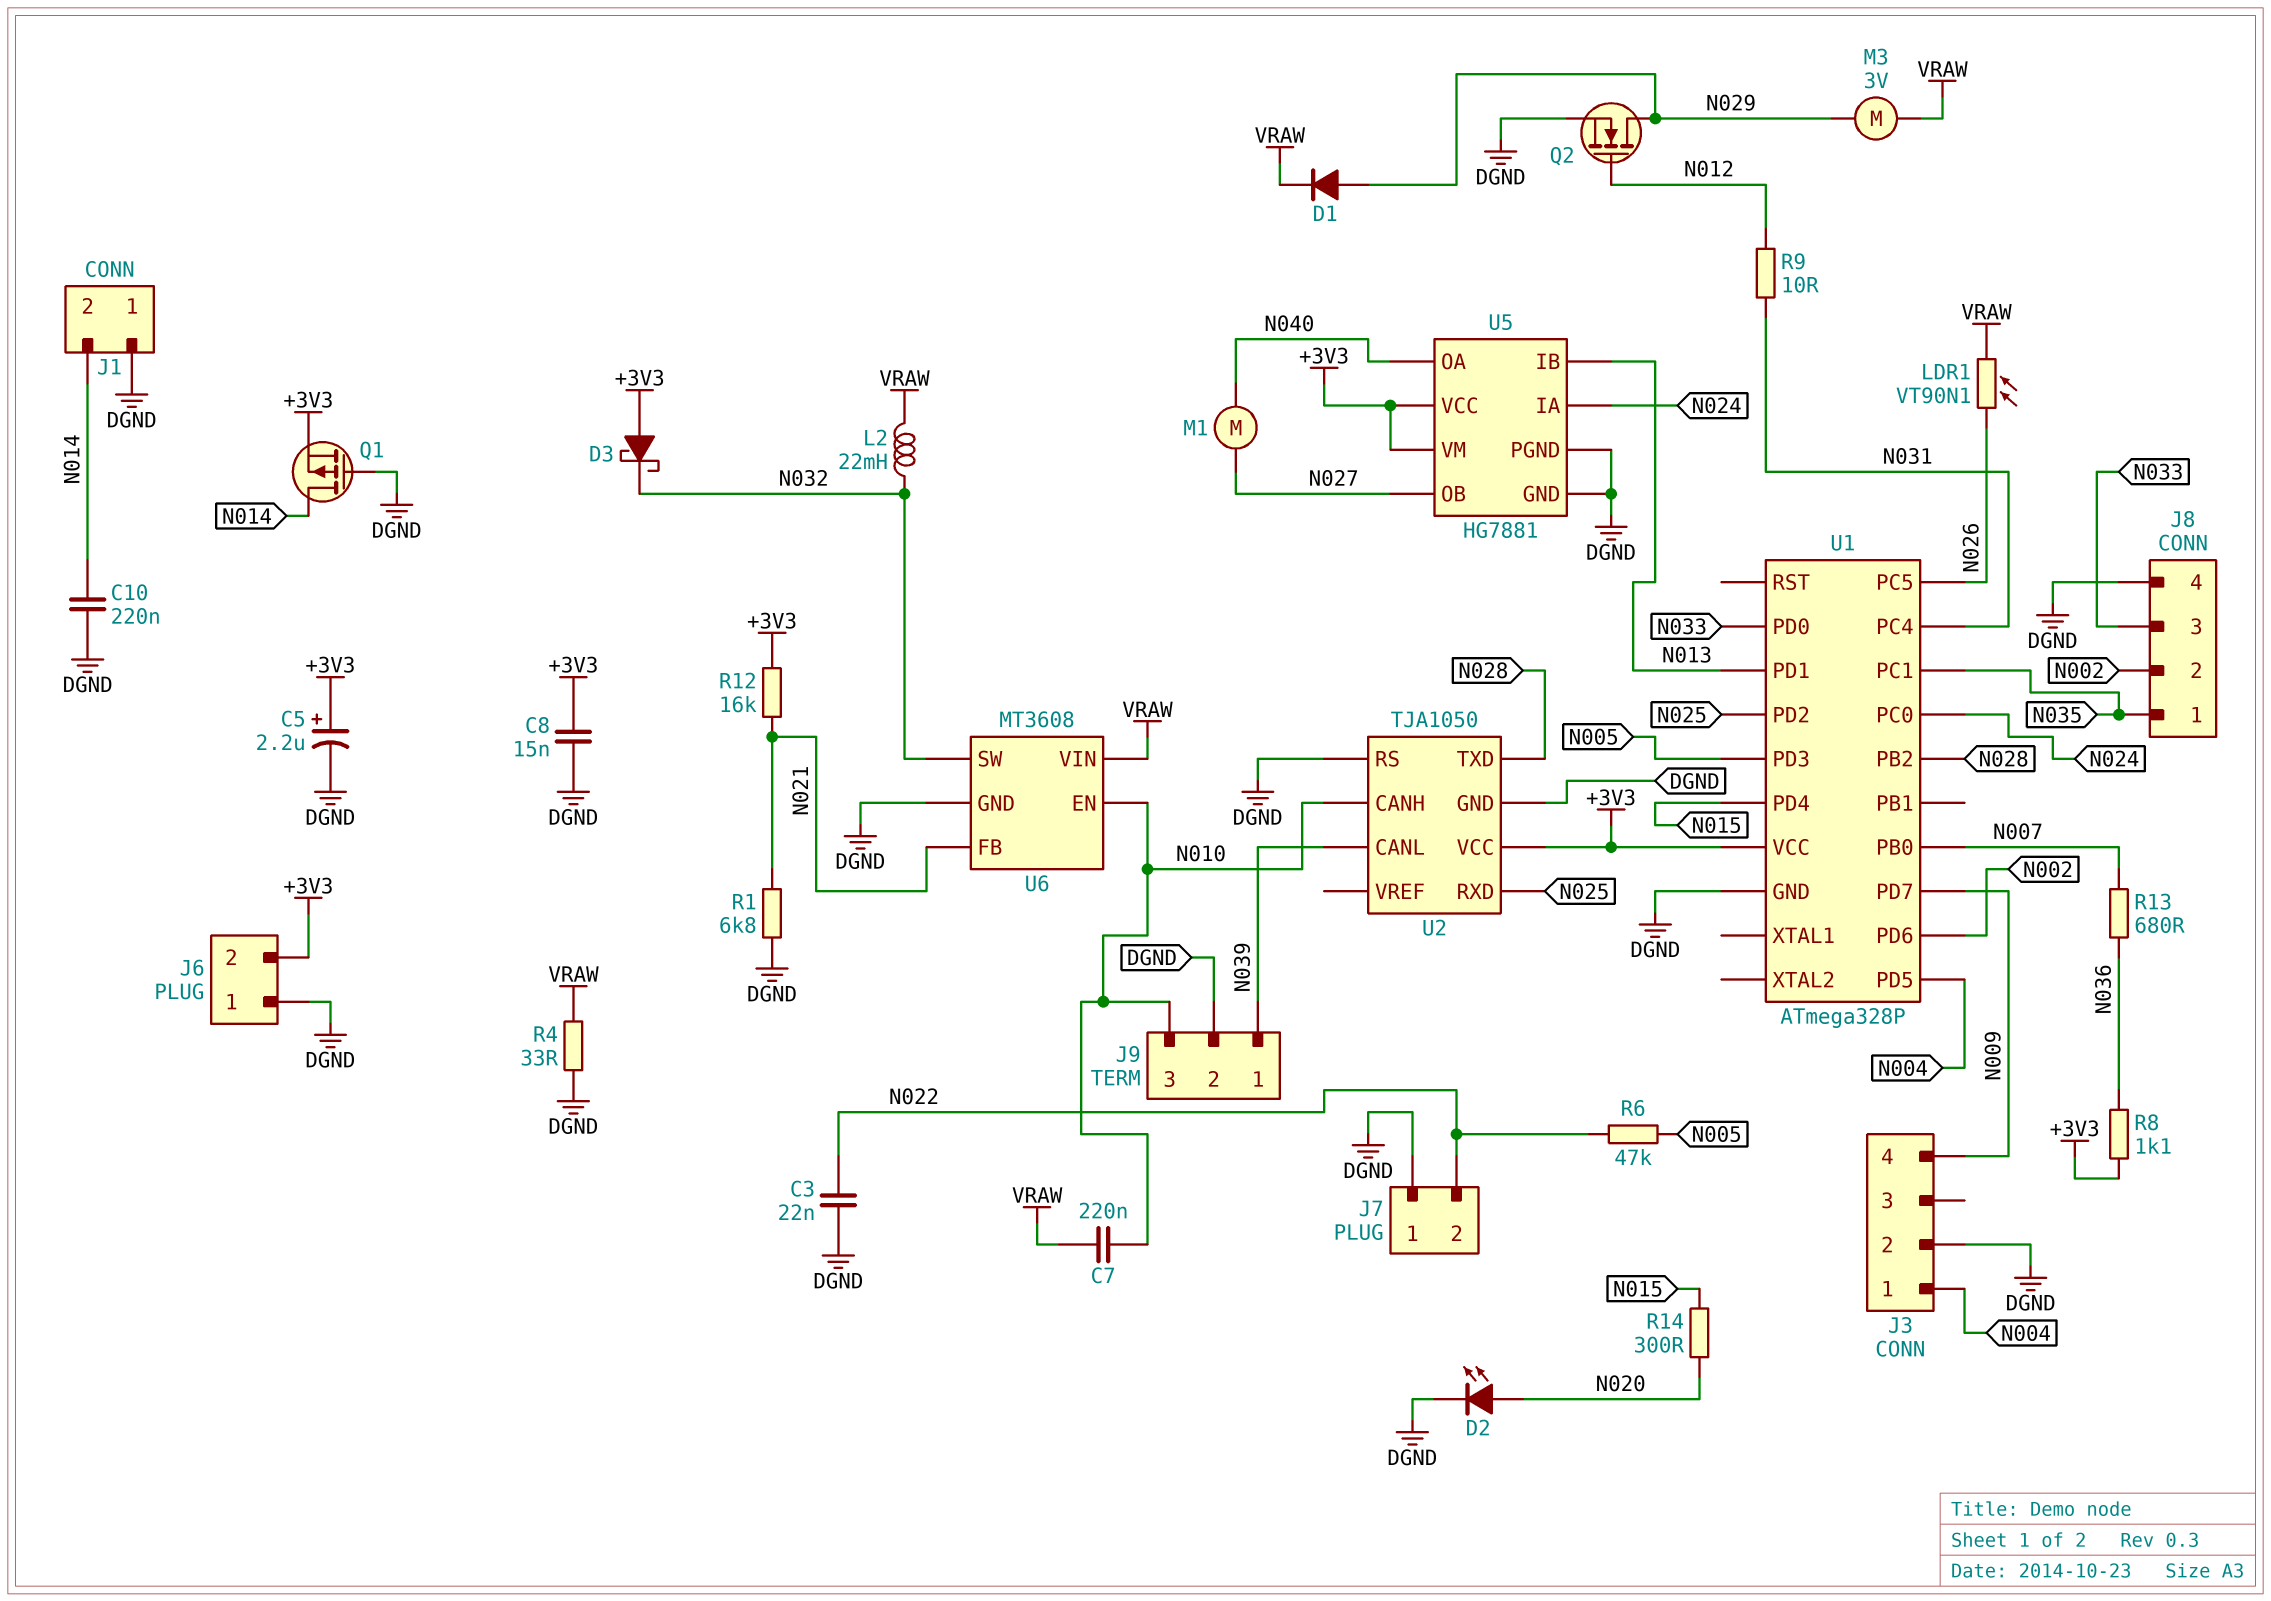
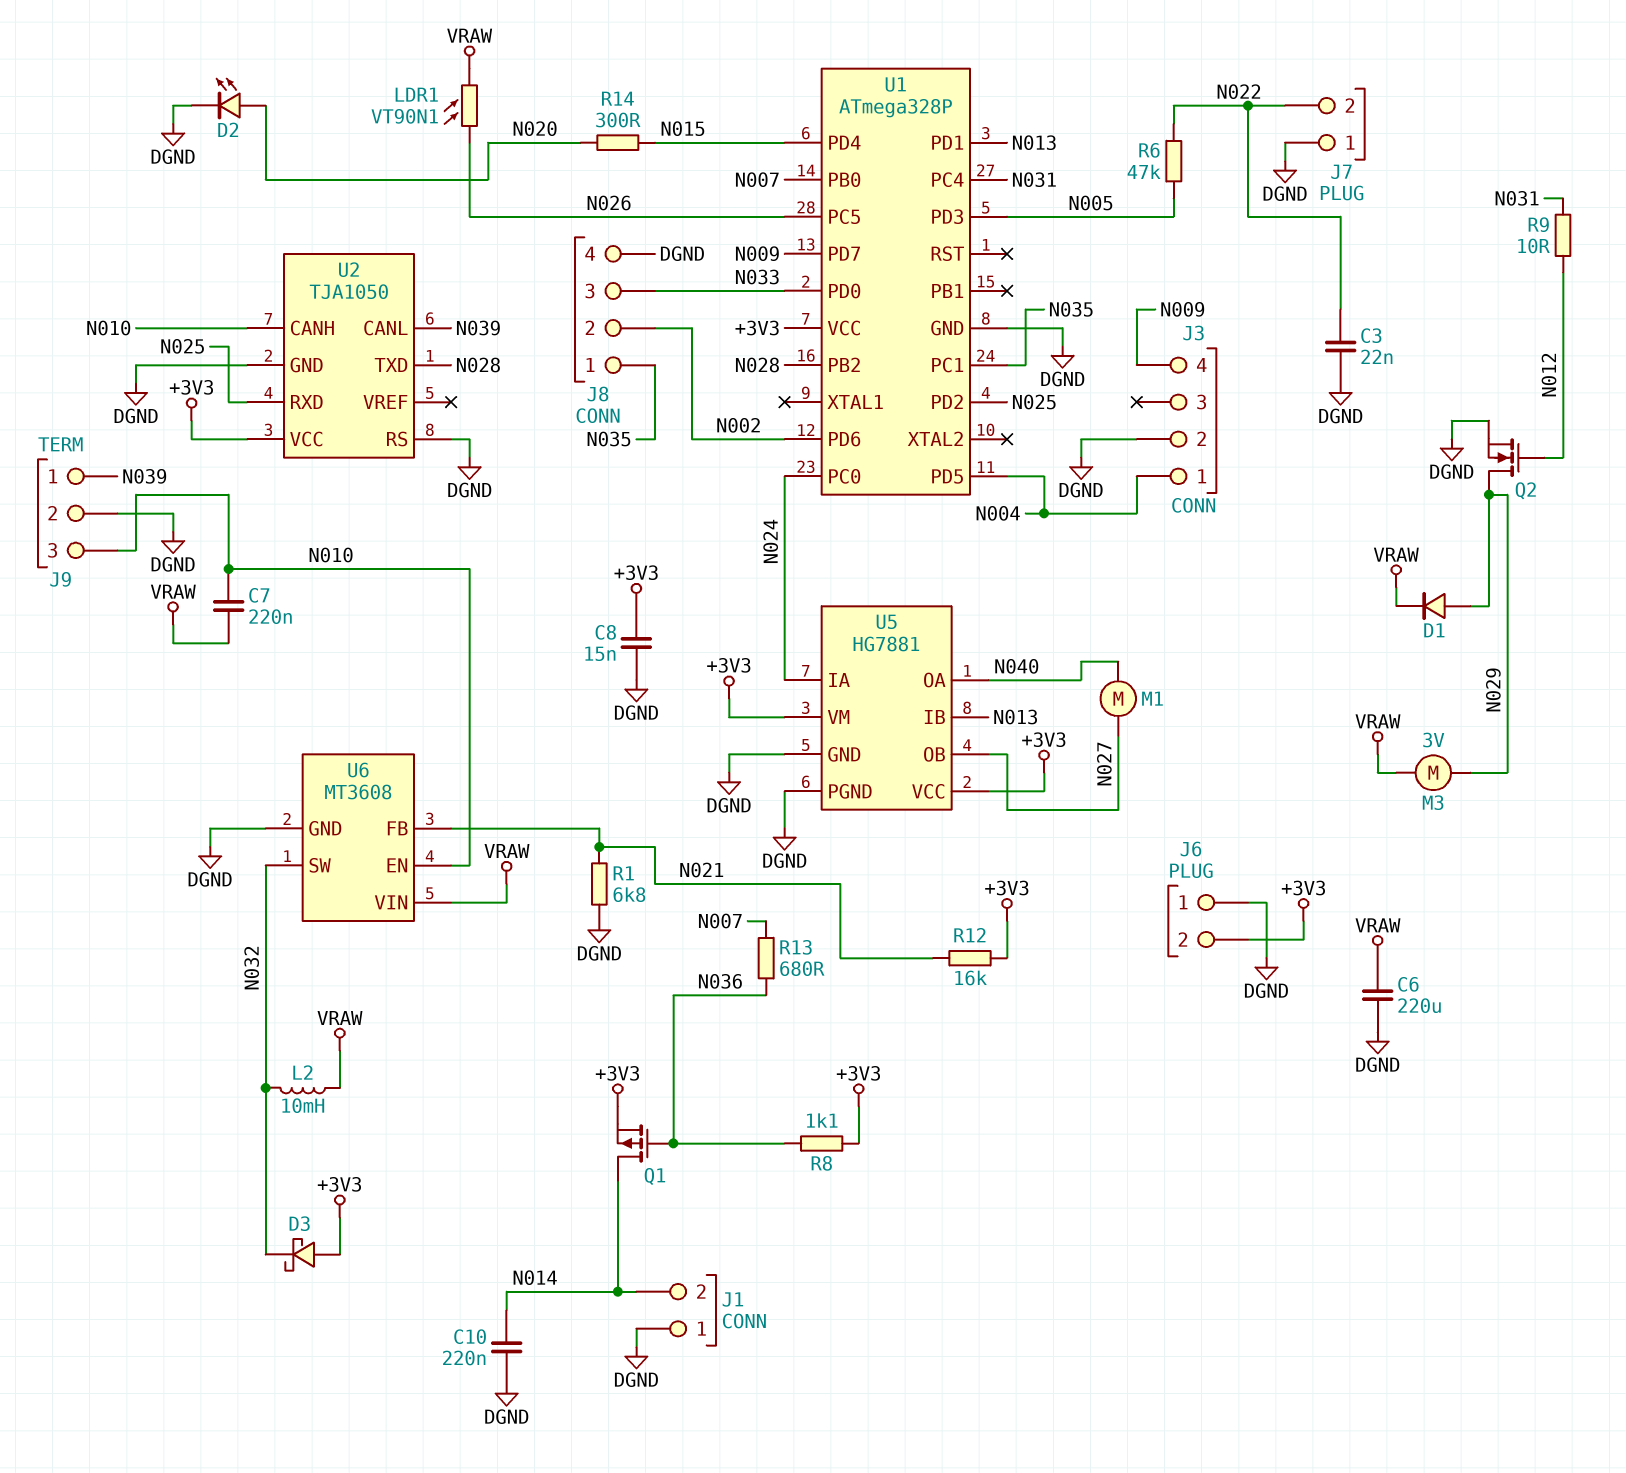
C5: 2.2uF (plus +3V3, minus DGND) -> none
C6: none -> 220uF (DGND, VRAW)
L2: 22mH (N032, VRAW) -> 10mH (N032, VRAW)
Q1: PMOS (G DGND, D N014, S +3V3) -> PMOS (G N036, D N014, S +3V3)
R4: 33 (DGND, VRAW) -> none

